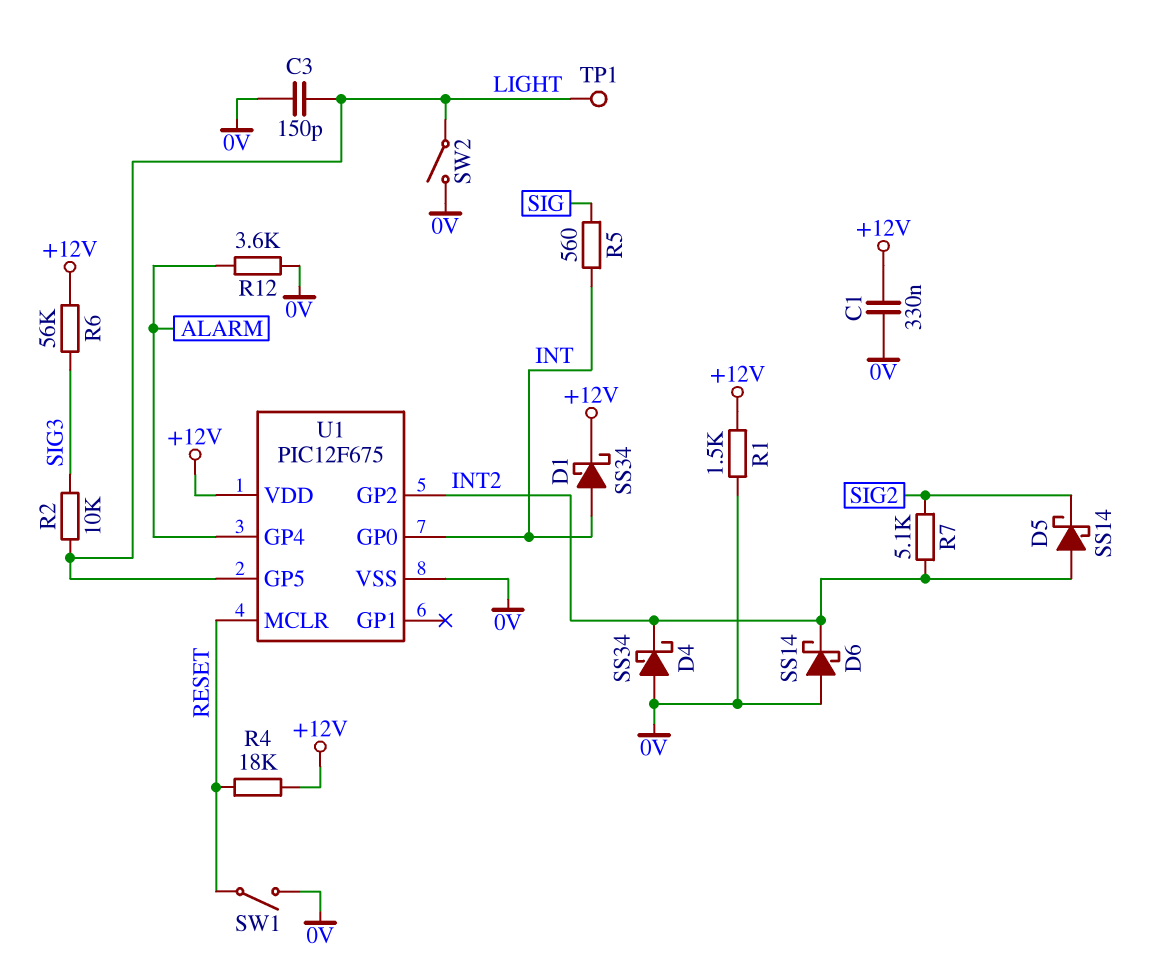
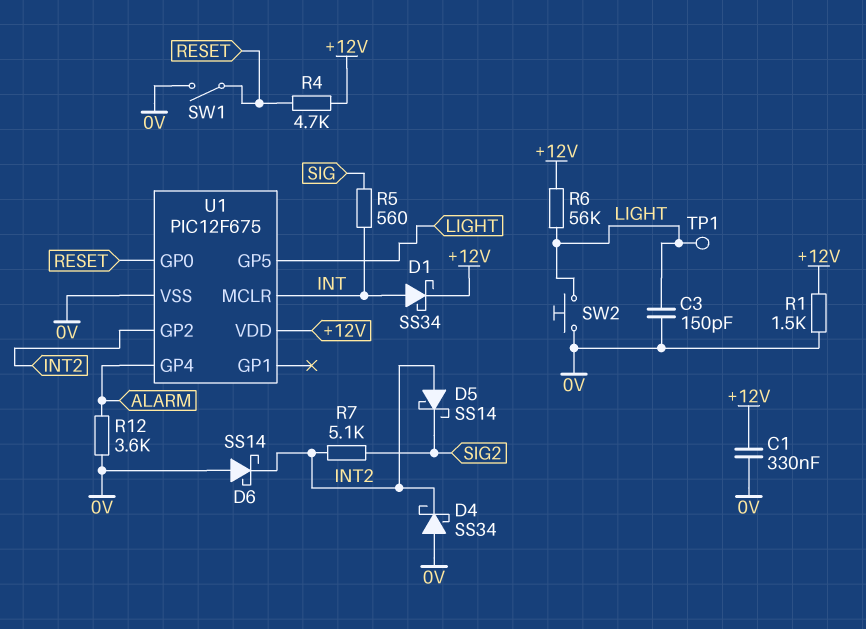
R2: 10k (LIGHT, SIG3) -> none
R4: 18k (+12V, RESET) -> 4.7k (+12V, RESET)
R6: 56k (+12V, SIG3) -> 56k (+12V, LIGHT)
SW2: switch (0V, LIGHT) -> button (0V, LIGHT)
U1 pin GP0: INT -> RESET
U1 pin MCLR: RESET -> INT

